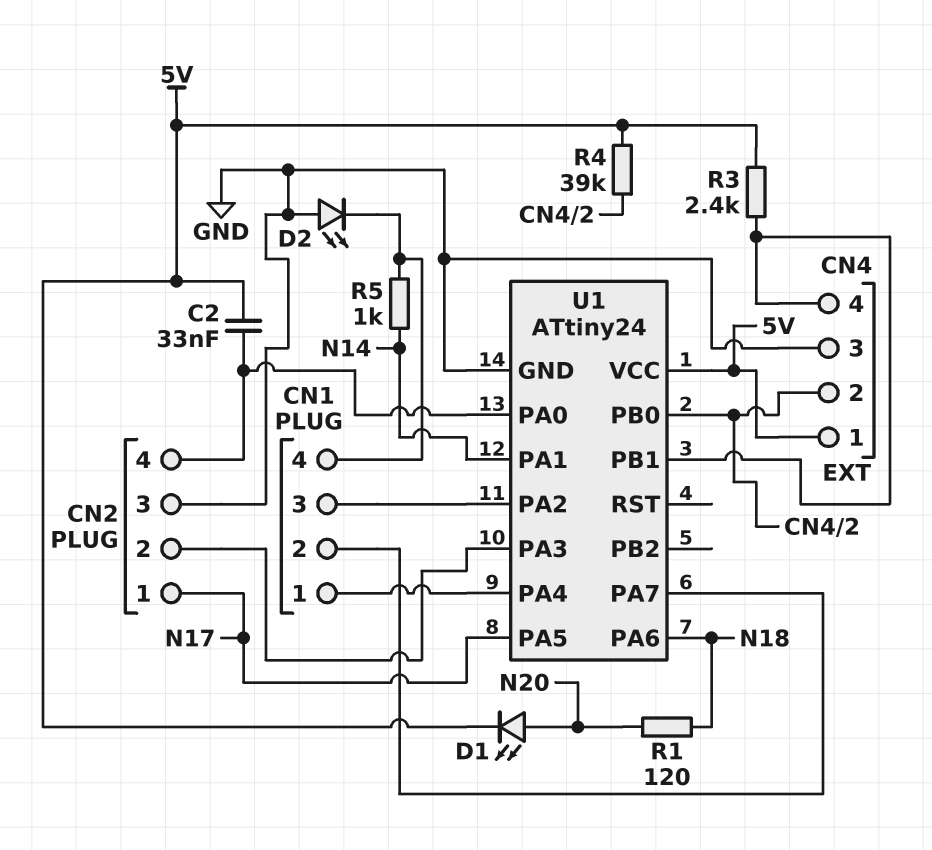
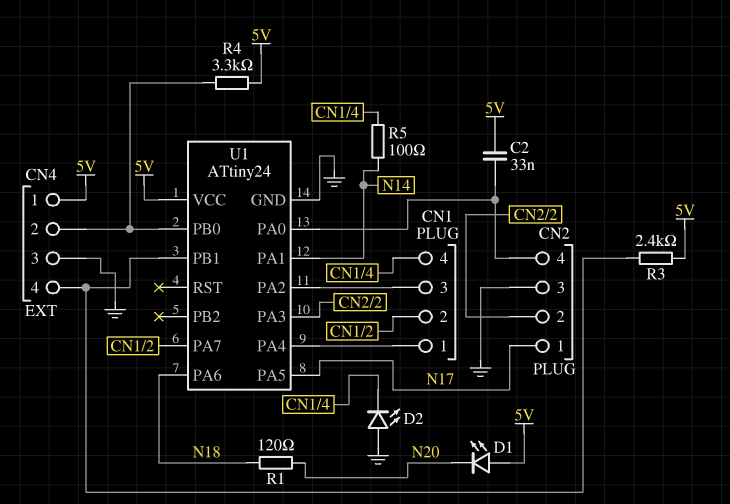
D1: LED (A N20, K 5V) -> LED (A 5V, K N20)
R4: 39k (5V, CN4/2) -> 3.3k (5V, CN4/2)
R5: 1k (CN1/4, N14) -> 100 (CN1/4, N14)

